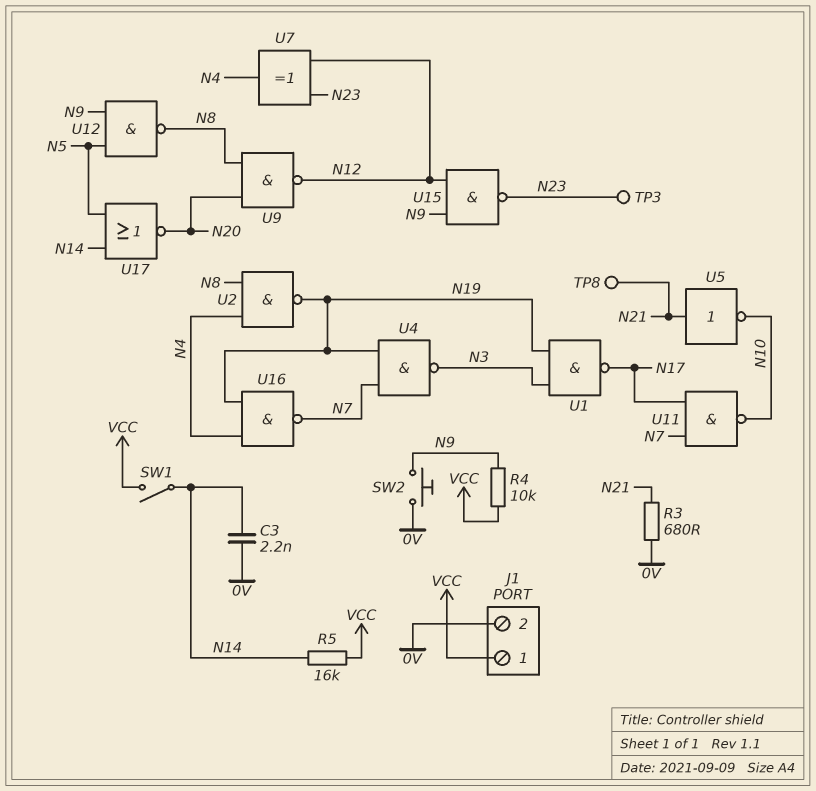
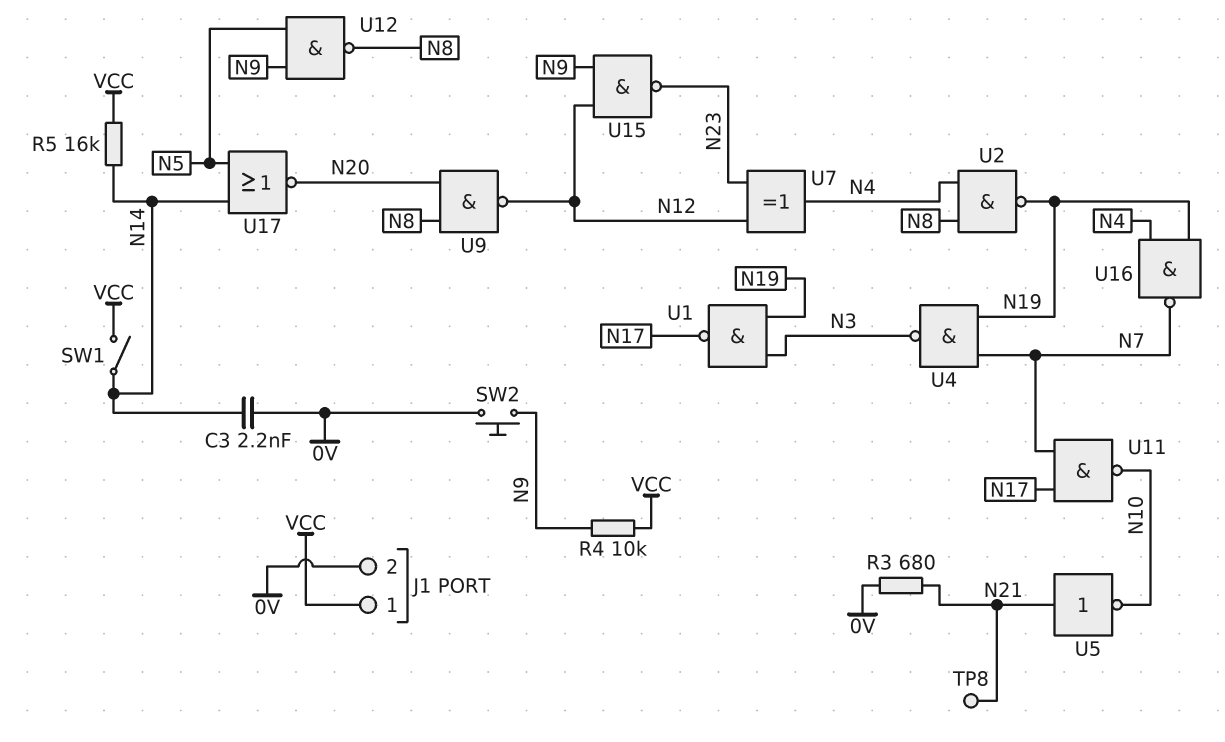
TP3: test point (N23) -> none

